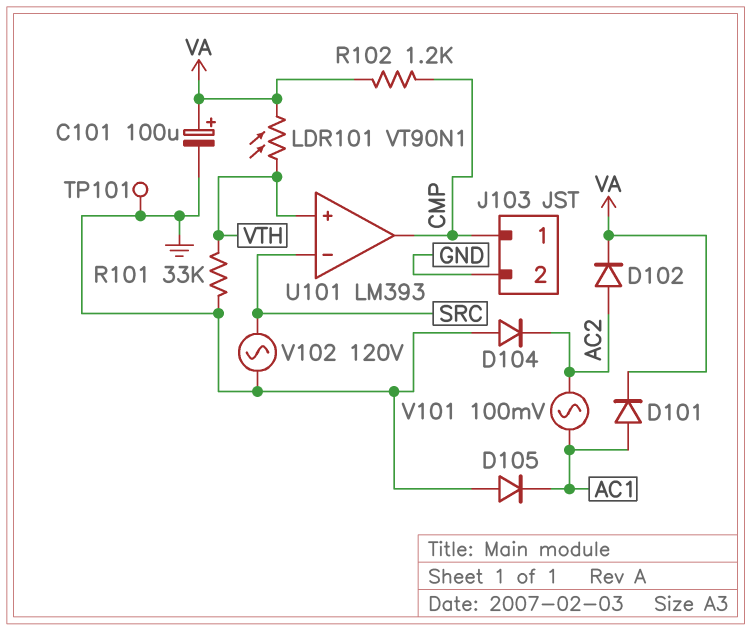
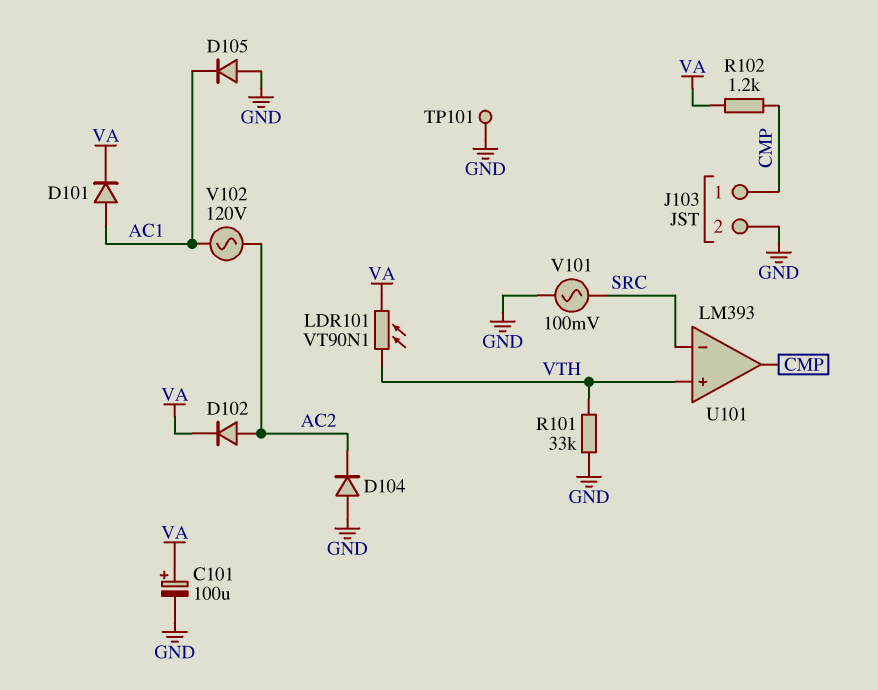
V101: AC 100mV (AC1, AC2) -> AC 100mV (GND, SRC)
V102: AC 120V (GND, SRC) -> AC 120V (AC1, AC2)

